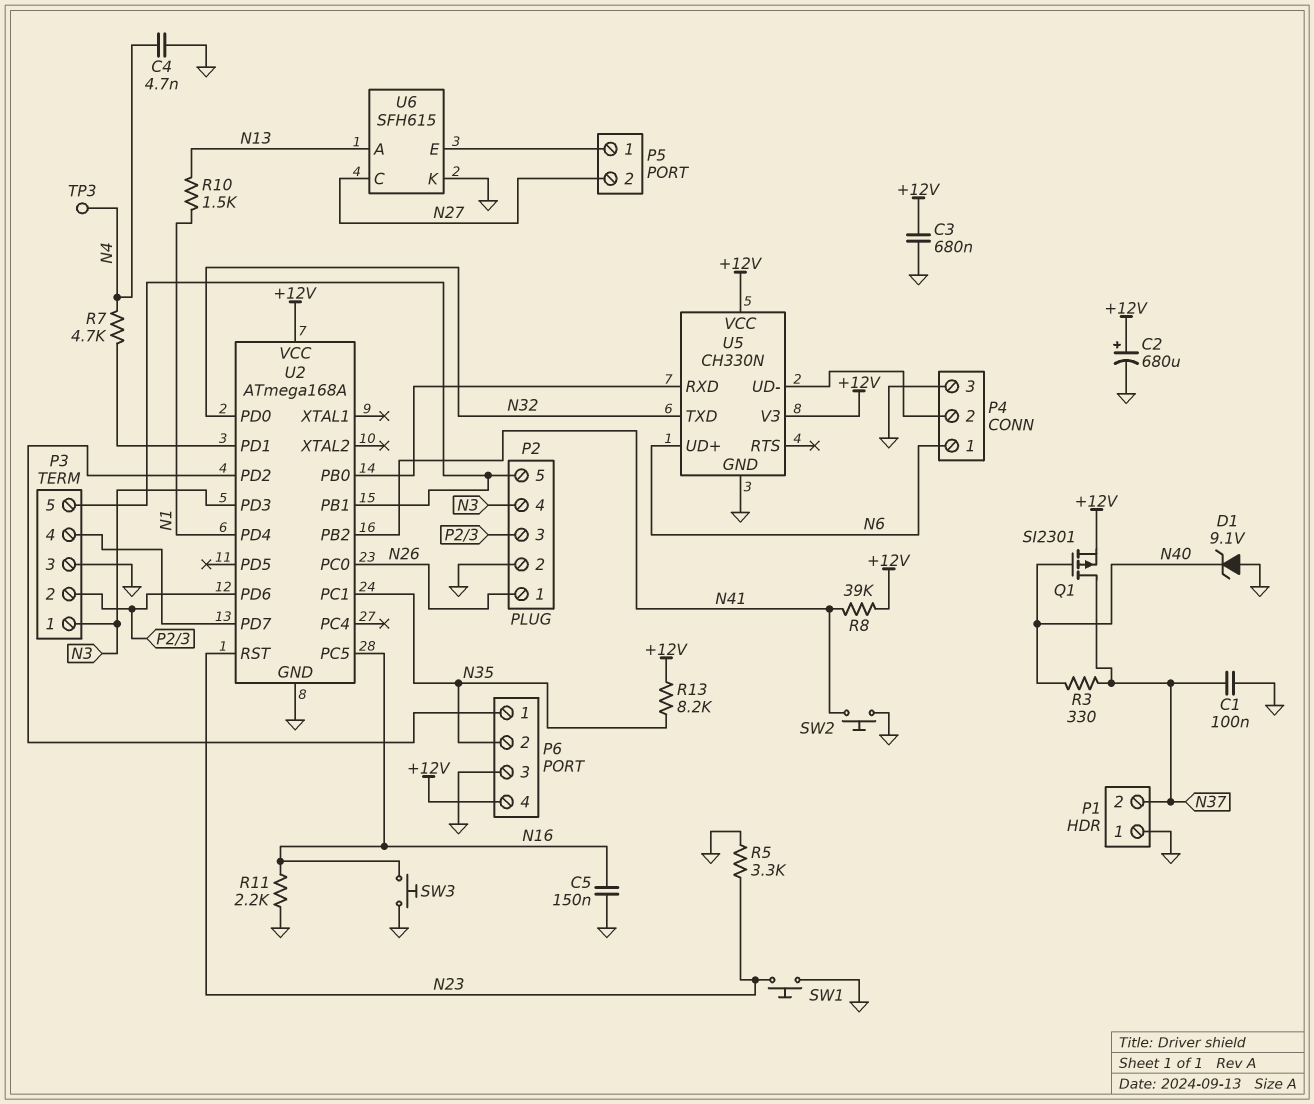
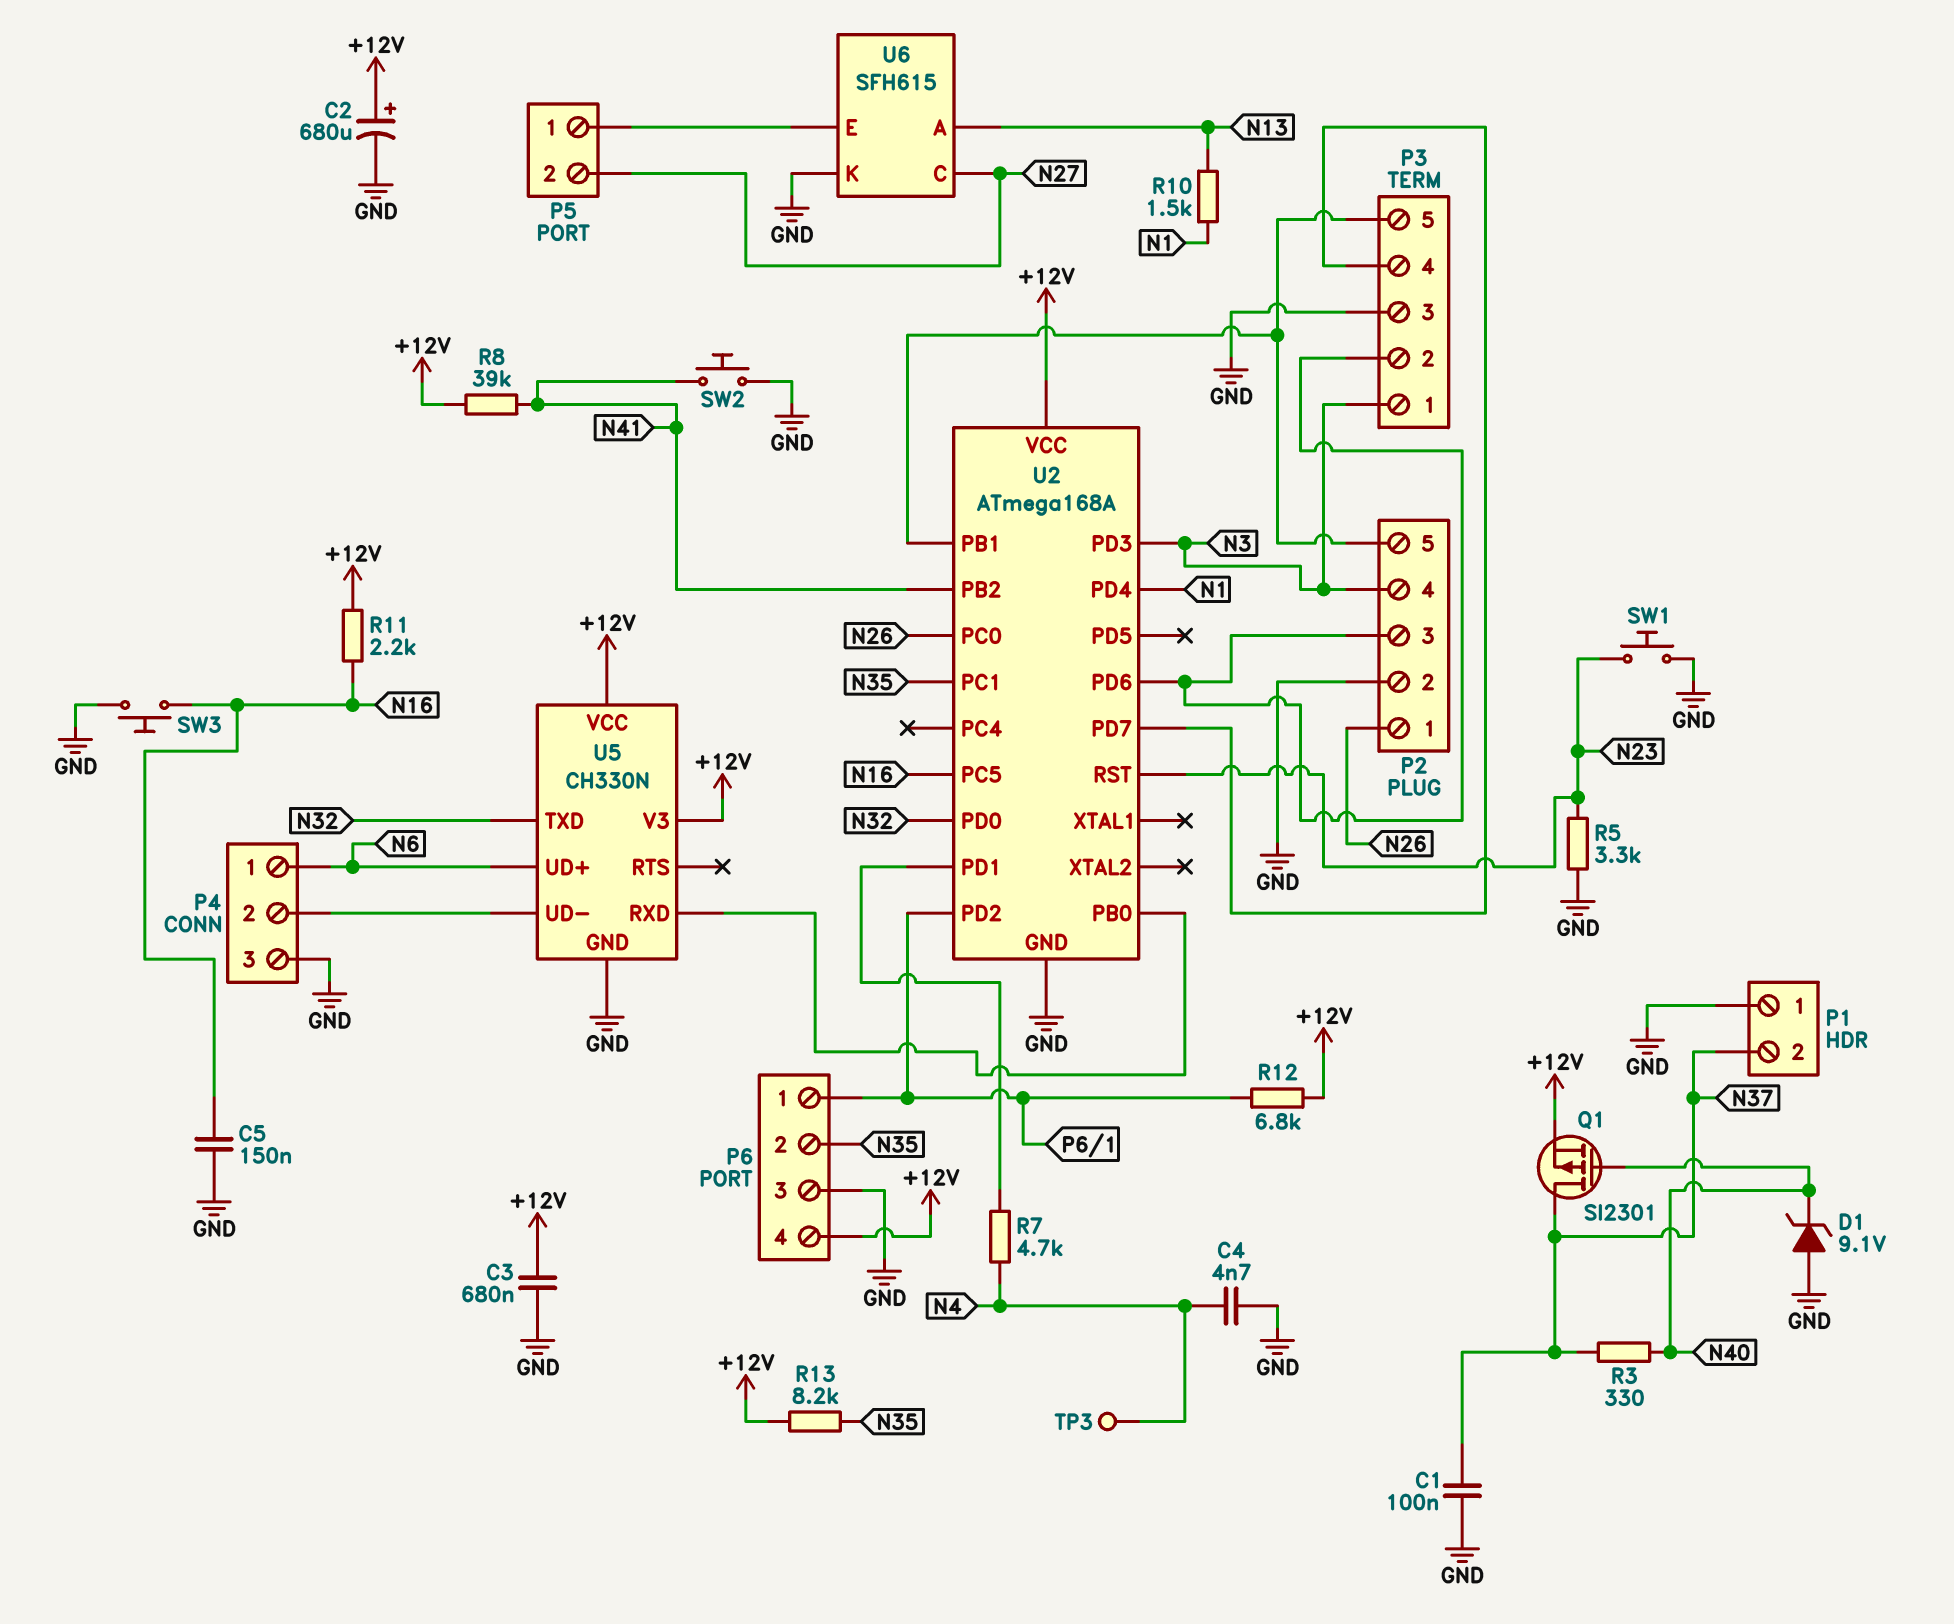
R11: 2.2k (GND, N16) -> 2.2k (+12V, N16)
R12: none -> 6.8k (+12V, P6/1)

